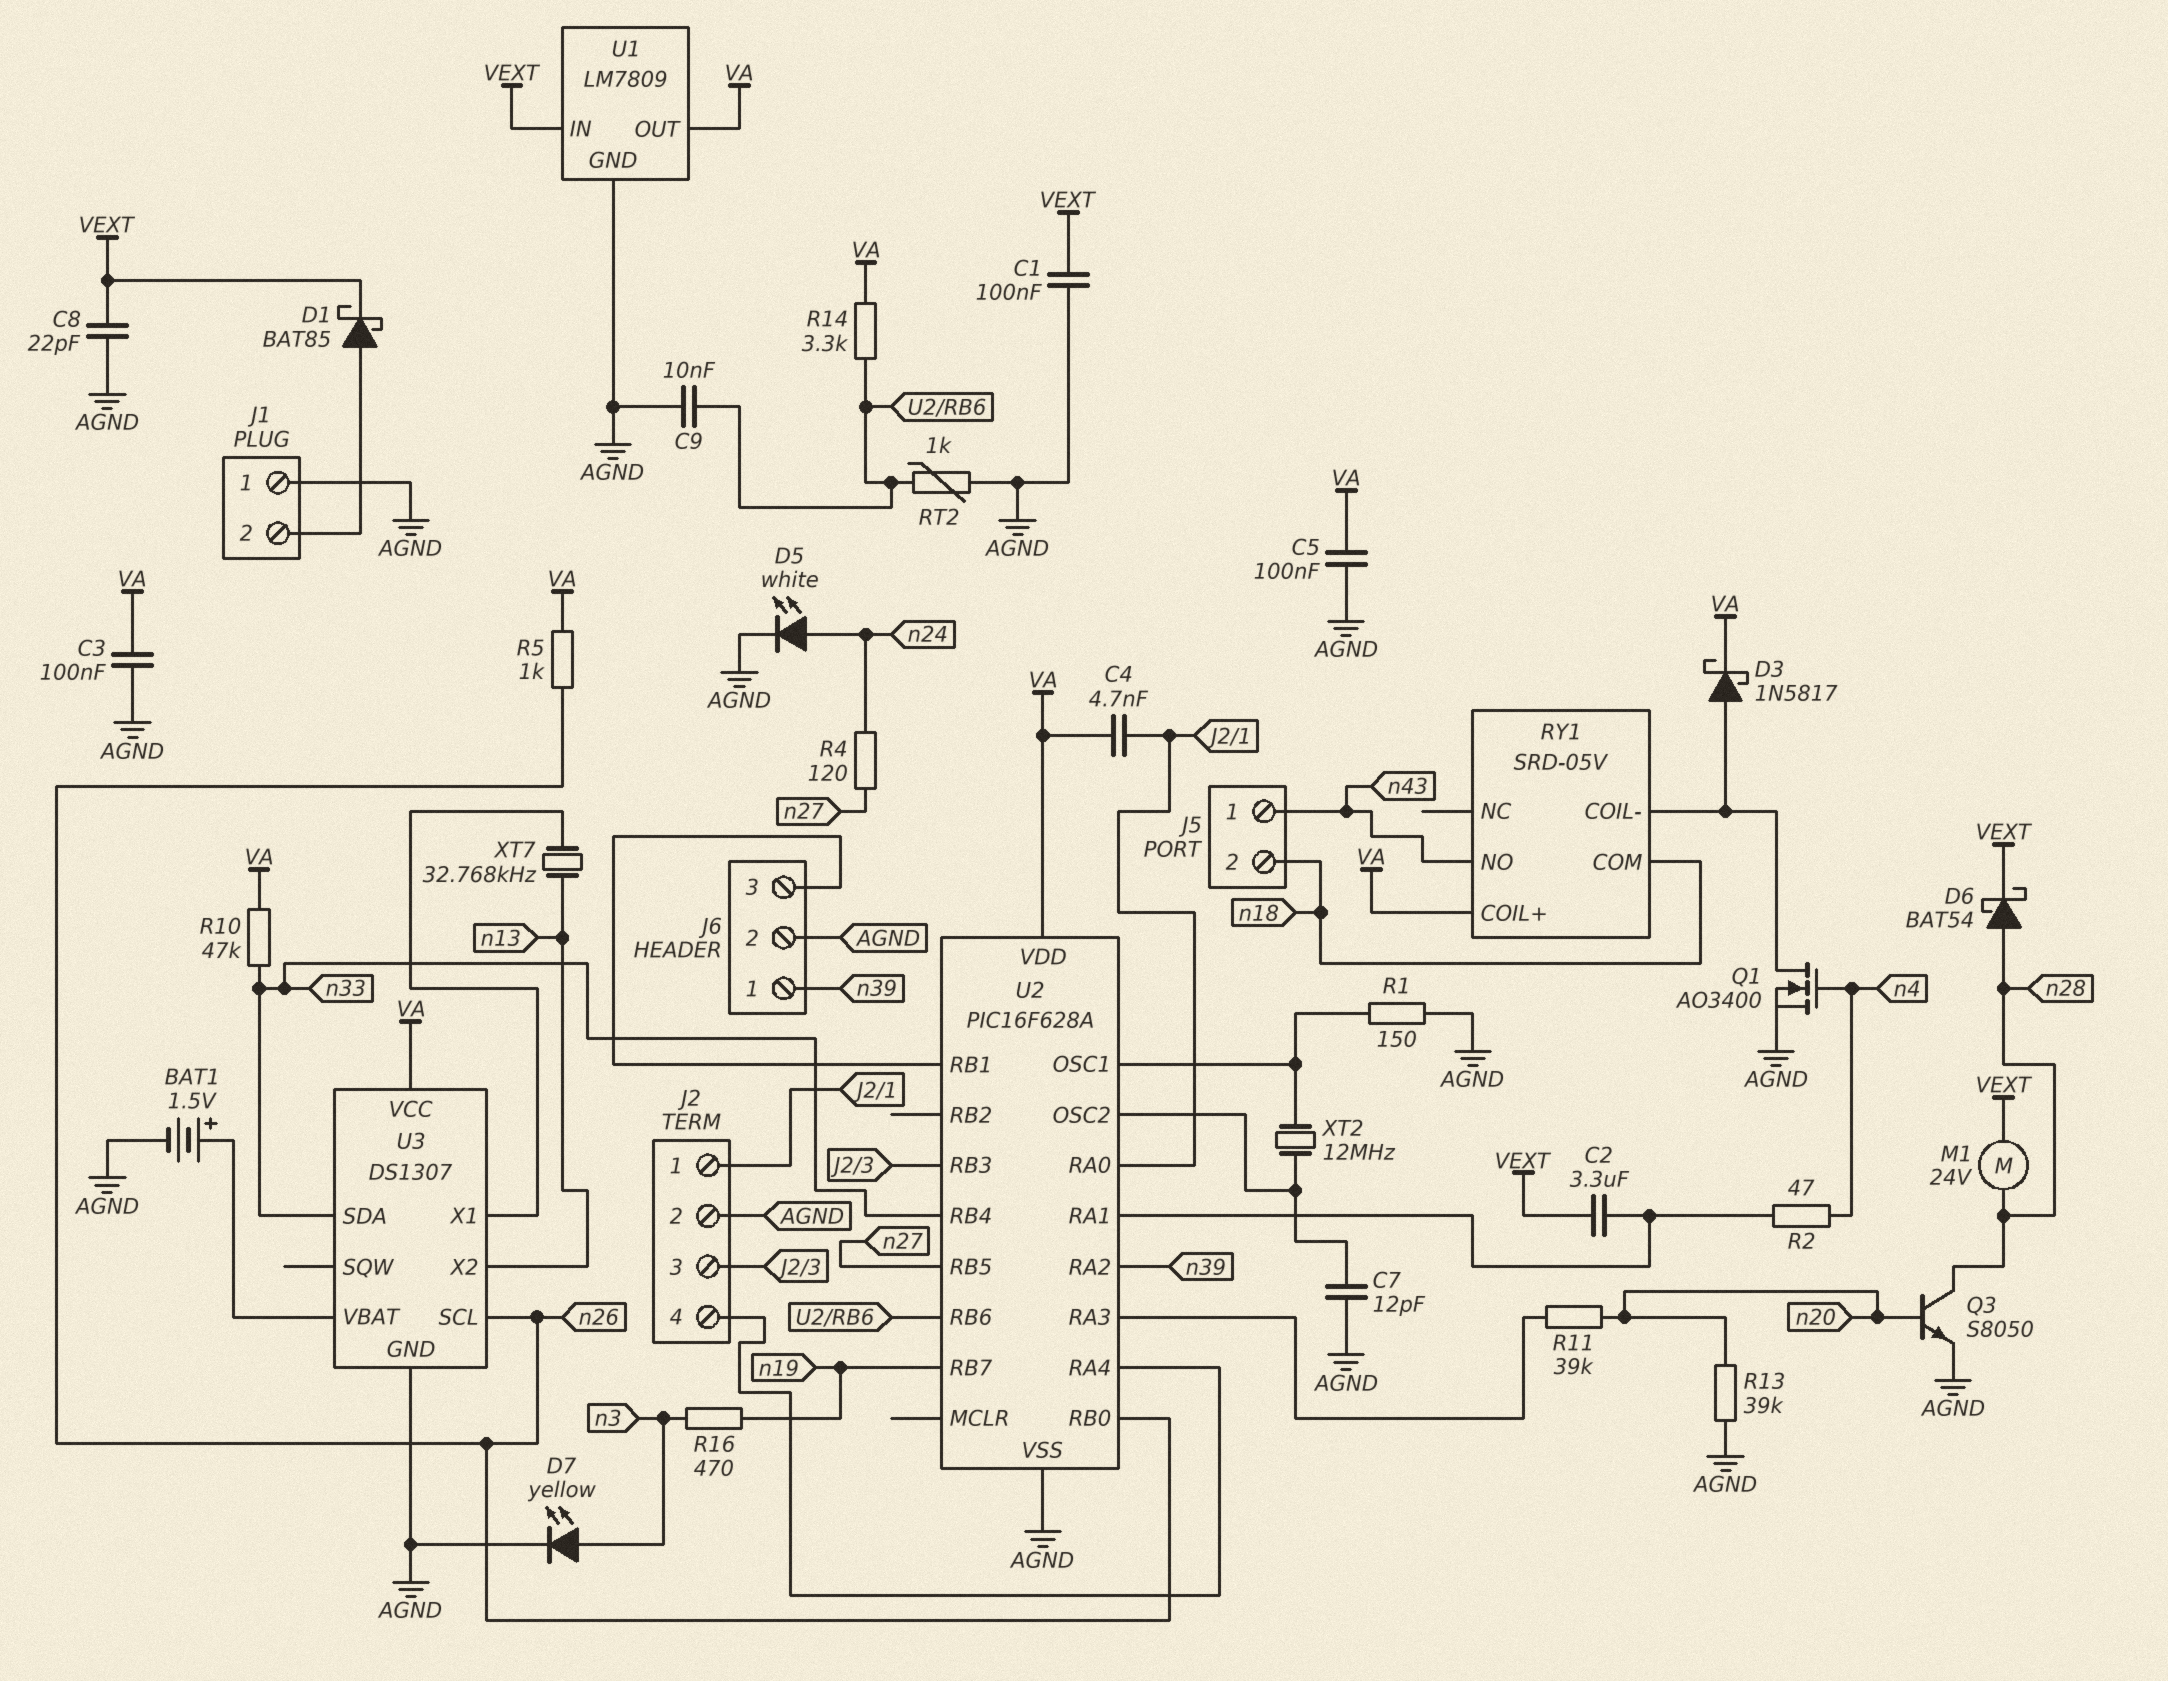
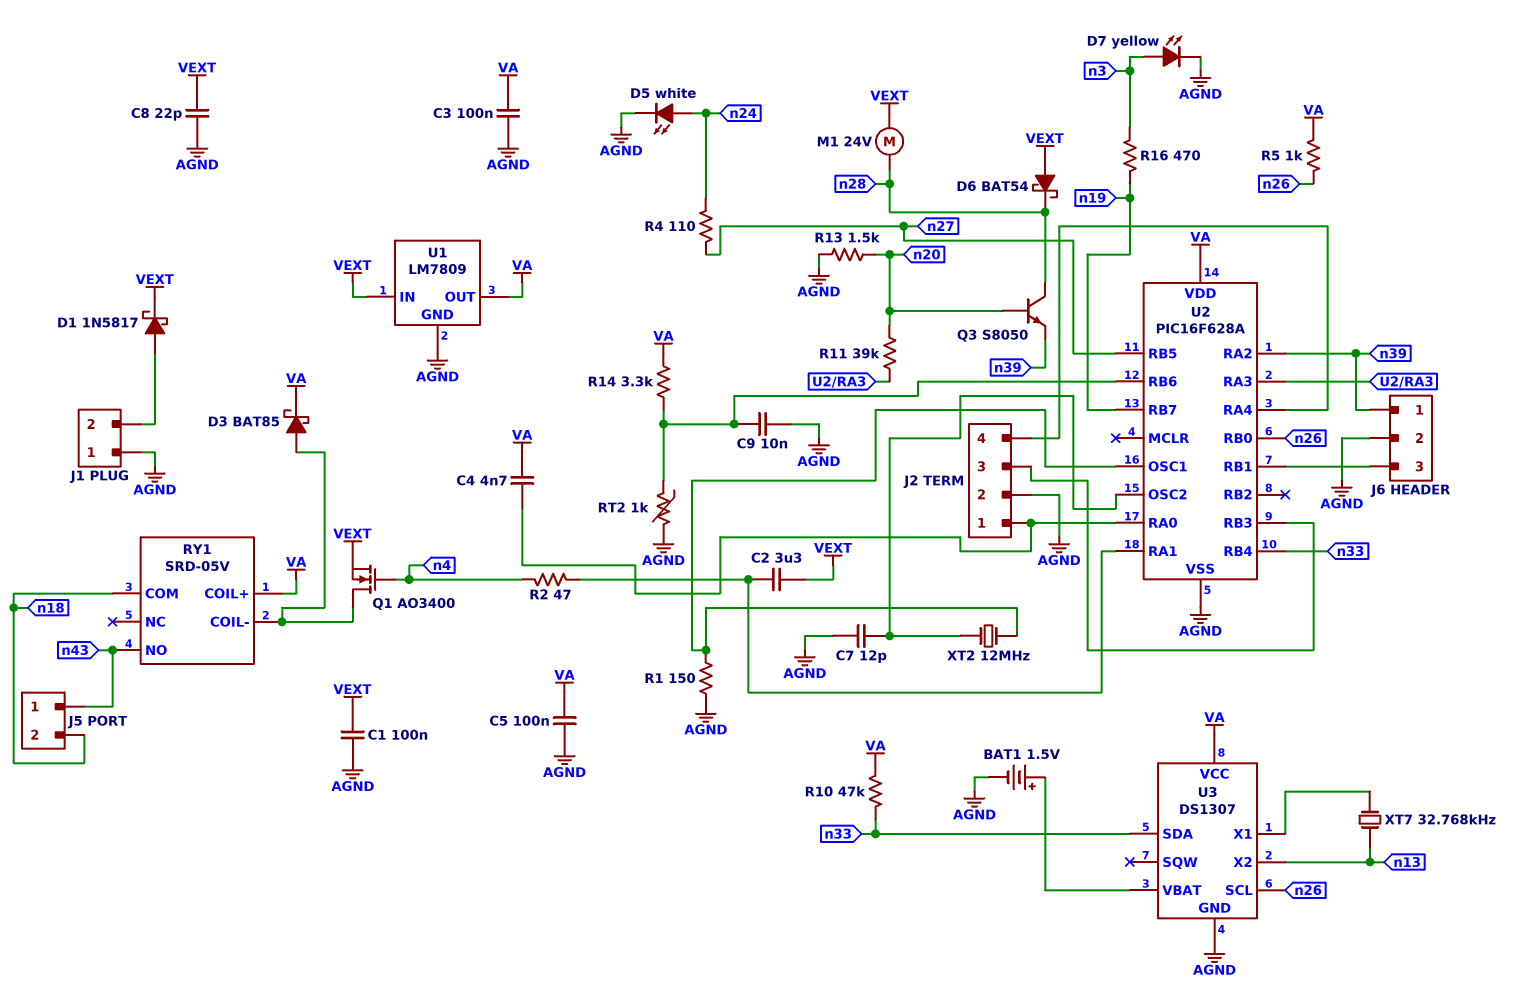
D1: schottky BAT85 (A J1/2, K VEXT) -> schottky 1N5817 (A J1/2, K VEXT)
D3: schottky 1N5817 (A RY1/COIL-, K VA) -> schottky BAT85 (A RY1/COIL-, K VA)
D6: schottky BAT54 (A n28, K VEXT) -> schottky BAT54 (A VEXT, K n28)
Q1: NMOS AO3400 (G n4, D RY1/COIL-, S AGND) -> NMOS AO3400 (G n4, D RY1/COIL-, S VEXT)
Q3: NPN S8050 (B n20, C n28, E AGND) -> NPN S8050 (B n20, C n28, E n39)
R4: 120 (n24, n27) -> 110 (n24, n27)
R13: 39k (AGND, n20) -> 1.5k (AGND, n20)

